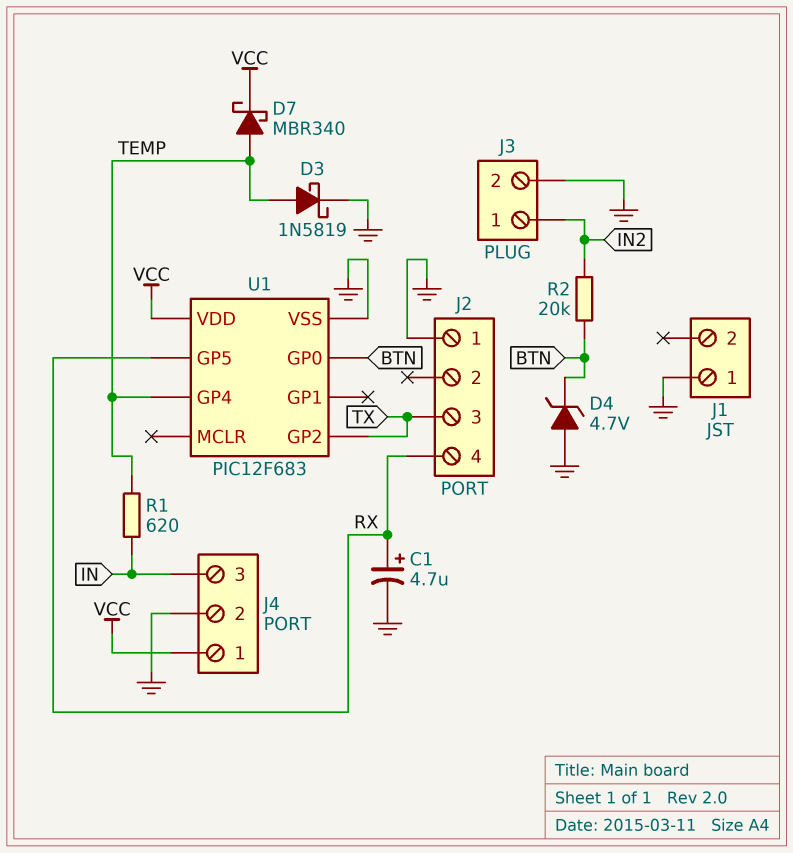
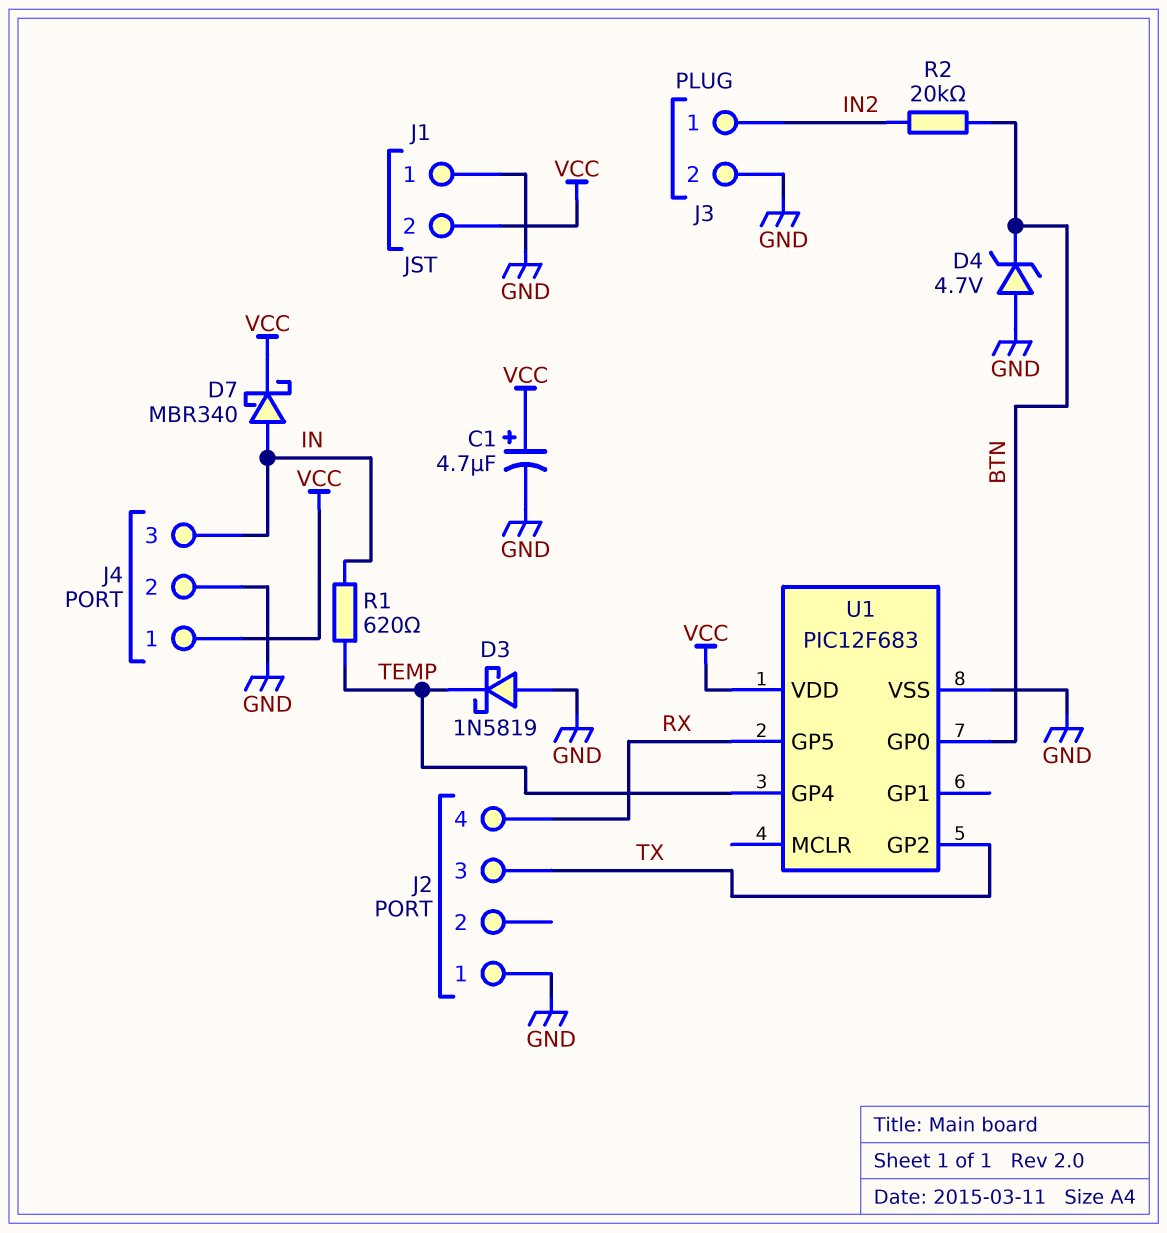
C1: 4.7uF (plus RX, minus GND) -> 4.7uF (plus VCC, minus GND)
D3: schottky 1N5819 (A TEMP, K GND) -> schottky 1N5819 (A GND, K TEMP)
D7: schottky MBR340 (A TEMP, K VCC) -> schottky MBR340 (A IN, K VCC)
J1 pin 2: none -> VCC

